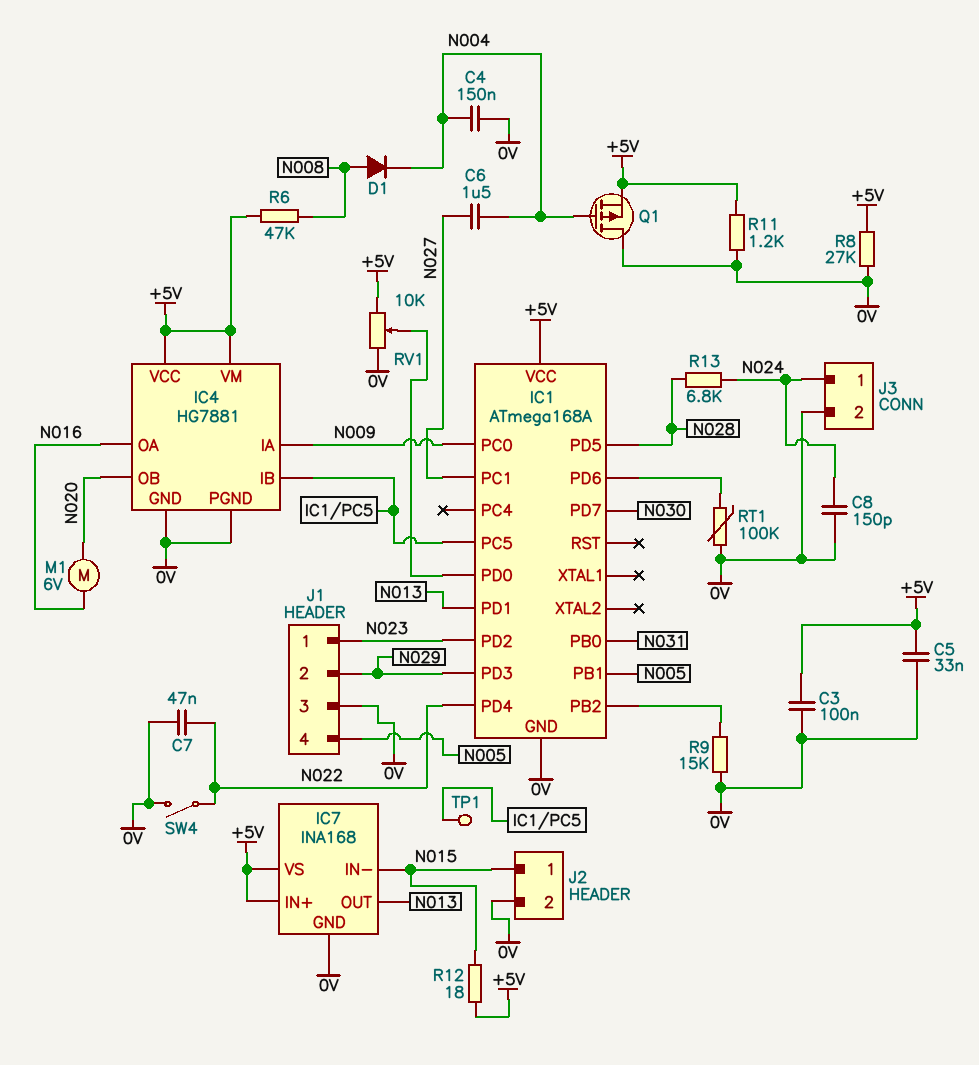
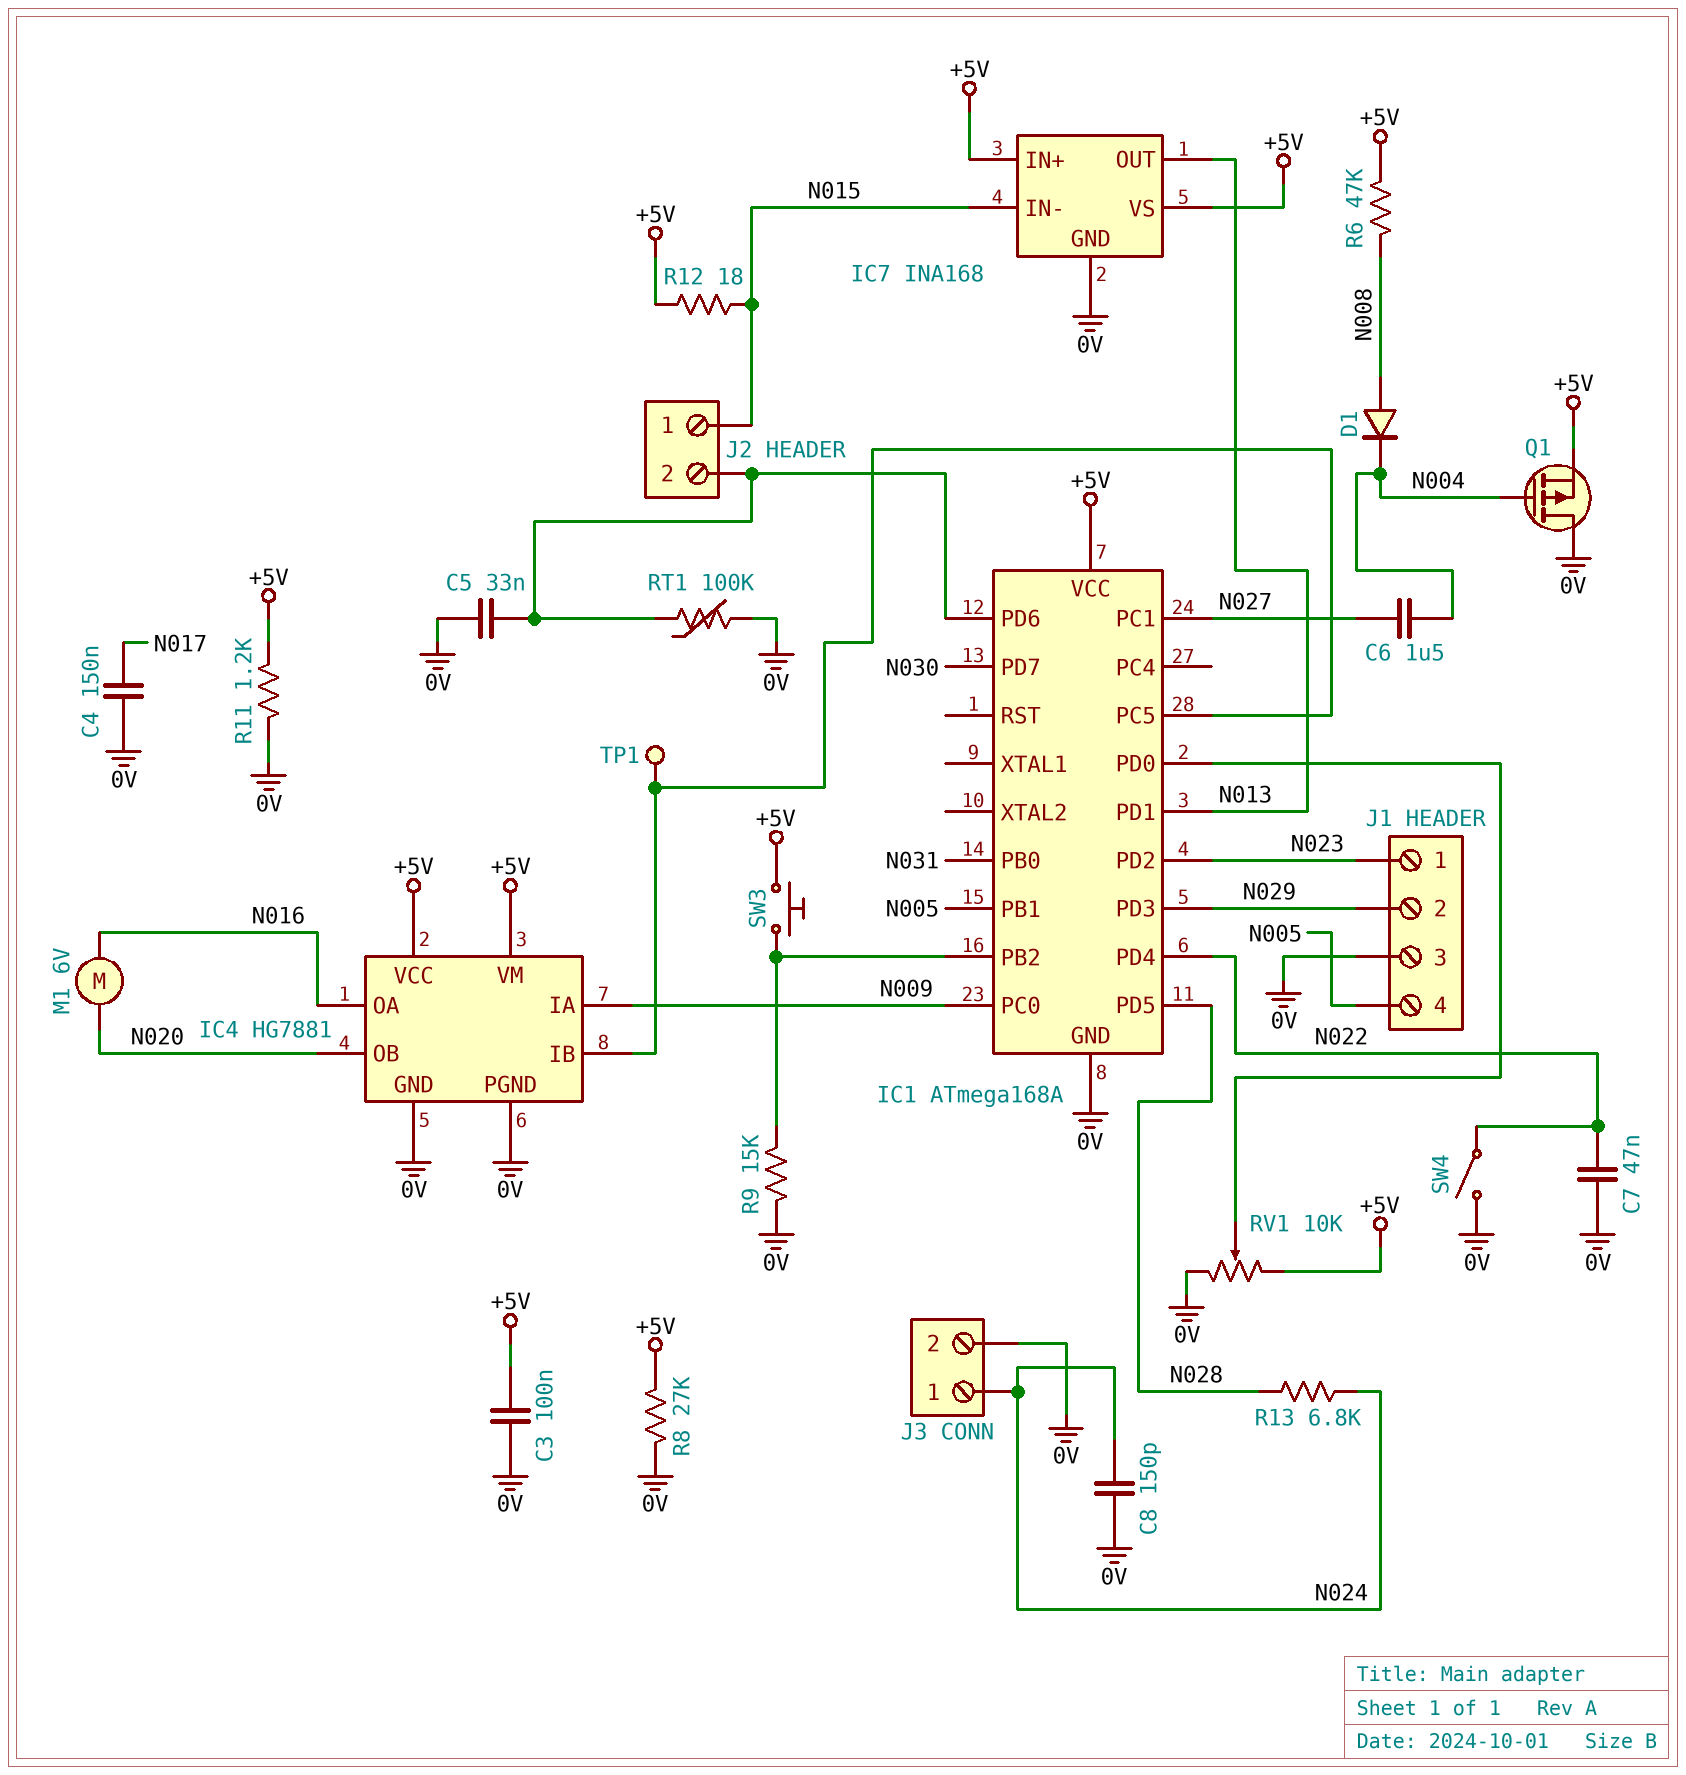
C4: 150nF (0V, N004) -> 150nF (0V, N017)
C5: 33nF (+5V, 0V) -> 33nF (0V, IC1/PD6)
J2 pin 2: 0V -> IC1/PD6
SW3: none -> button (+5V, IC1/PB2)

